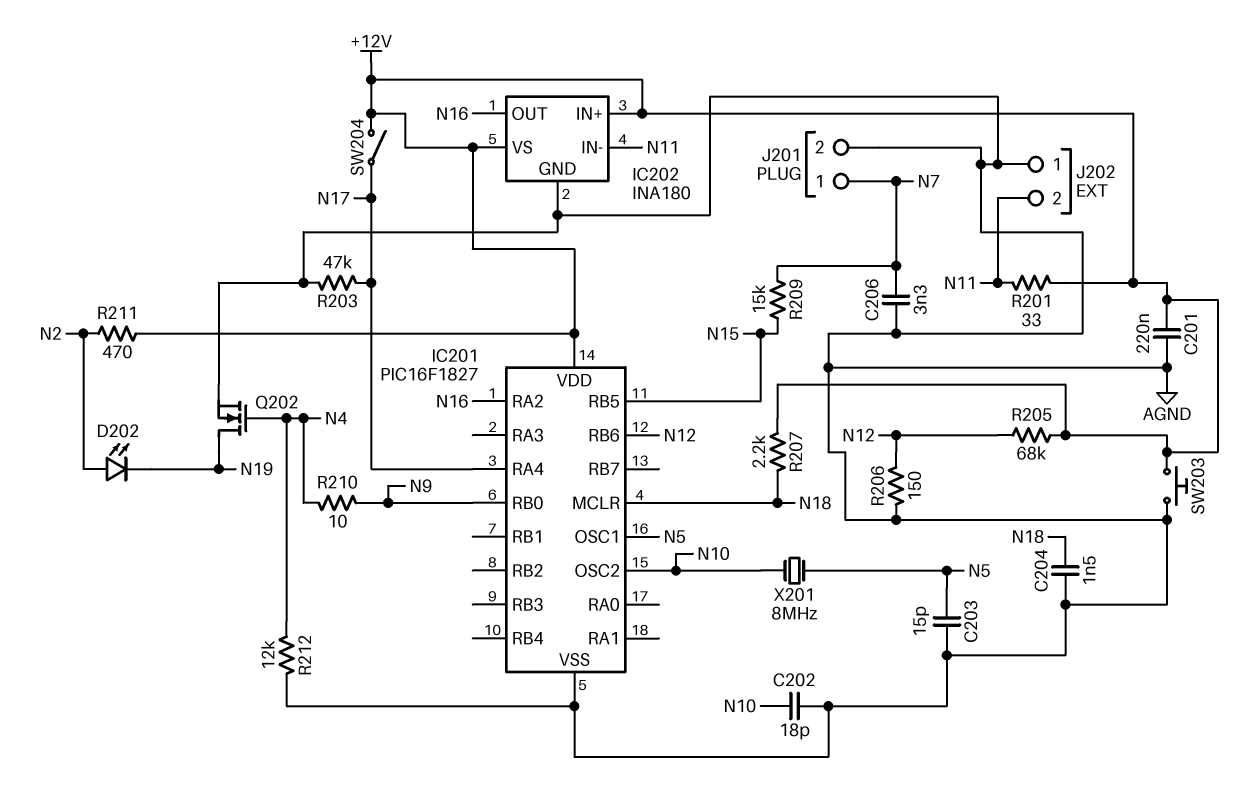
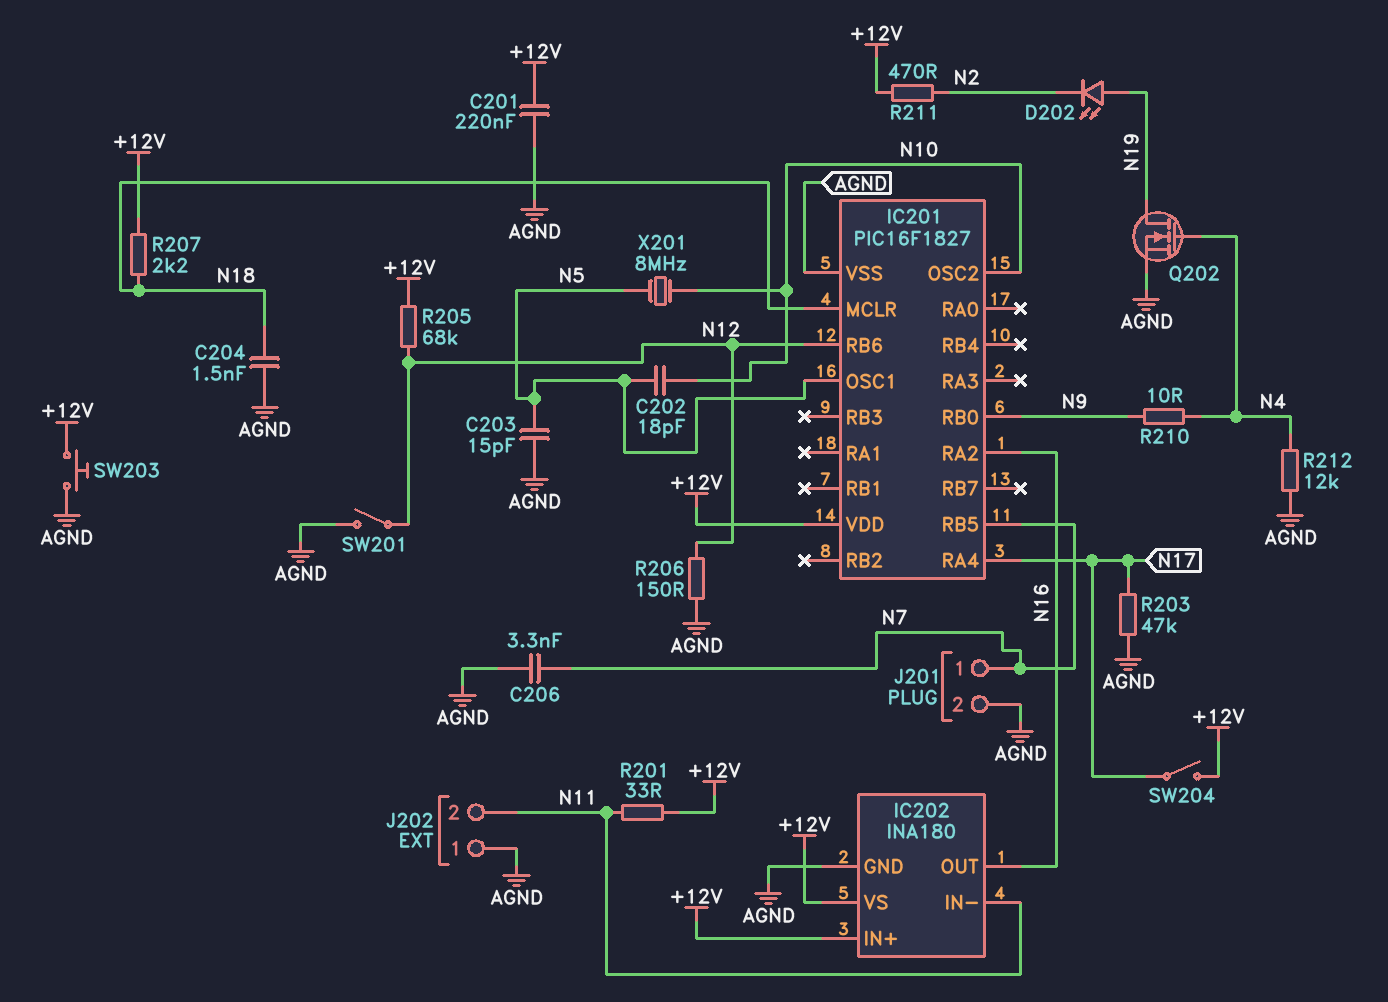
C202: 18pF (AGND, N10) -> 18pF (N5, N10)
D202: LED (A N2, K N19) -> LED (A N19, K N2)
IC201 pin RB5: N15 -> N7
R209: 15k (N7, N15) -> none
SW201: none -> switch (AGND, N12)

